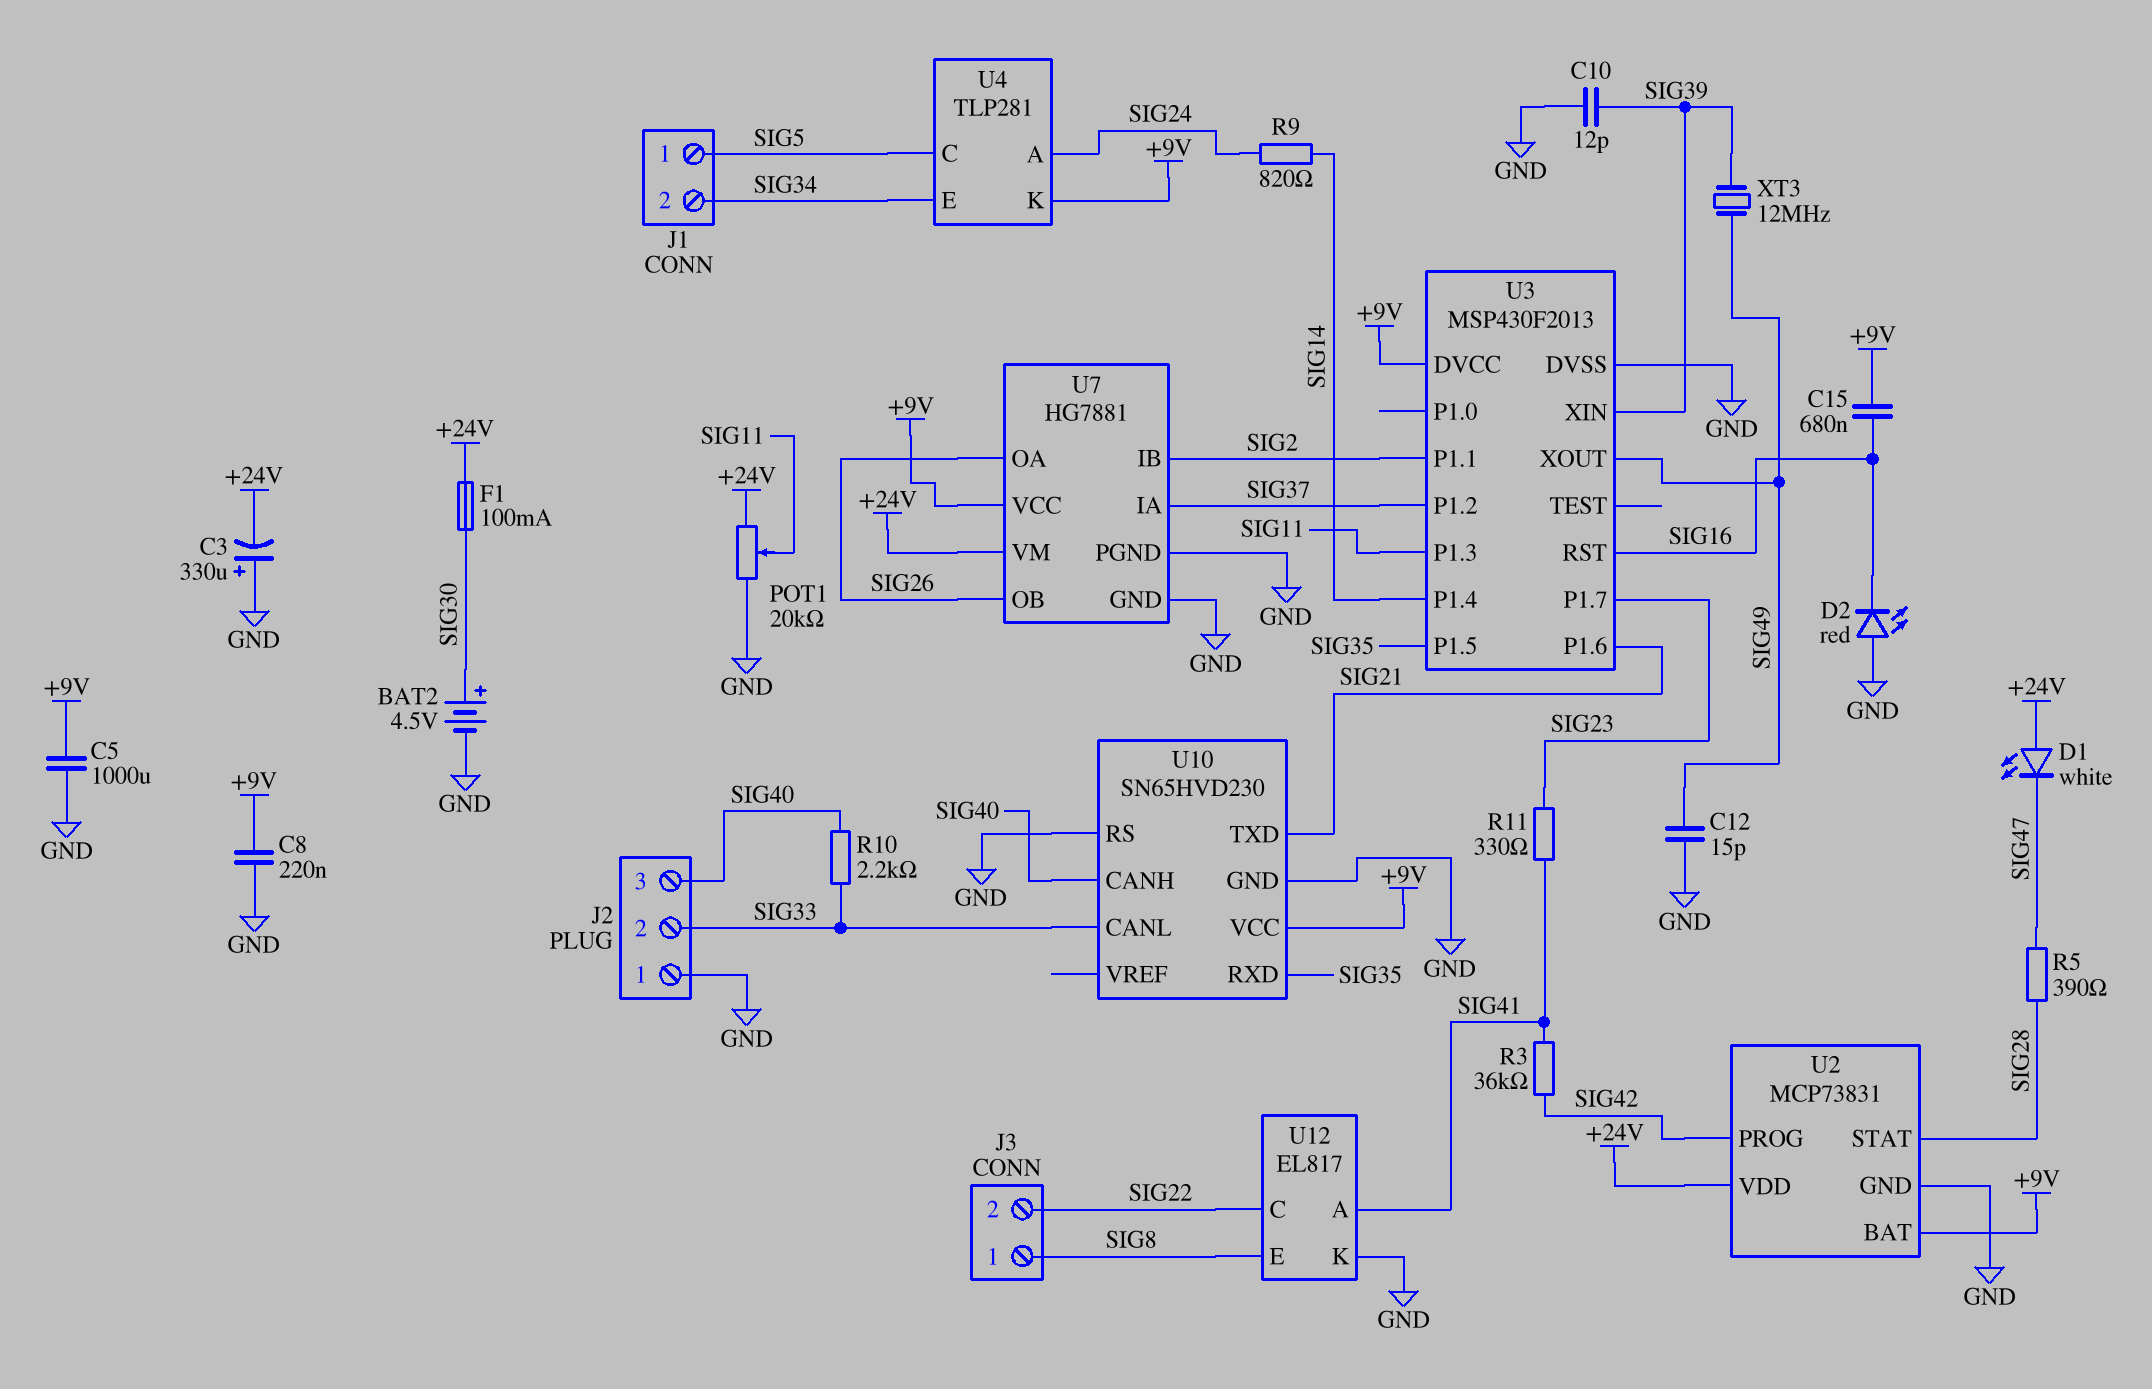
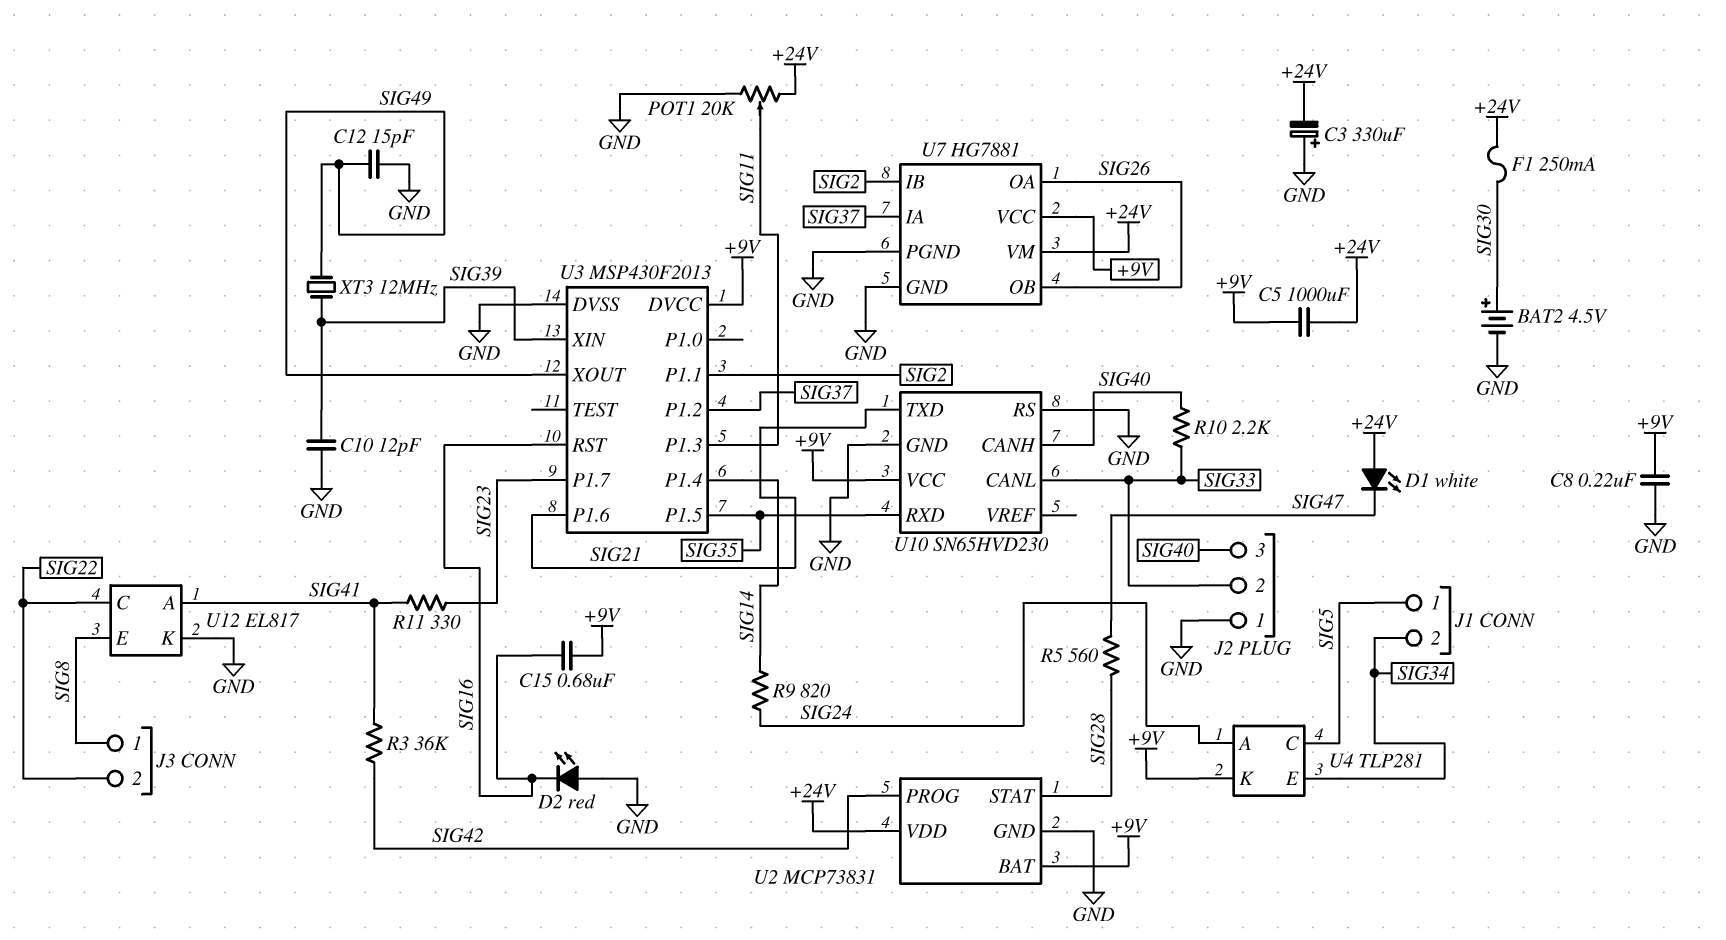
C5: 1000uF (+9V, GND) -> 1000uF (+9V, +24V)
F1: 100mA (+24V, SIG30) -> 250mA (+24V, SIG30)
R5: 390 (SIG28, SIG47) -> 560 (SIG28, SIG47)

